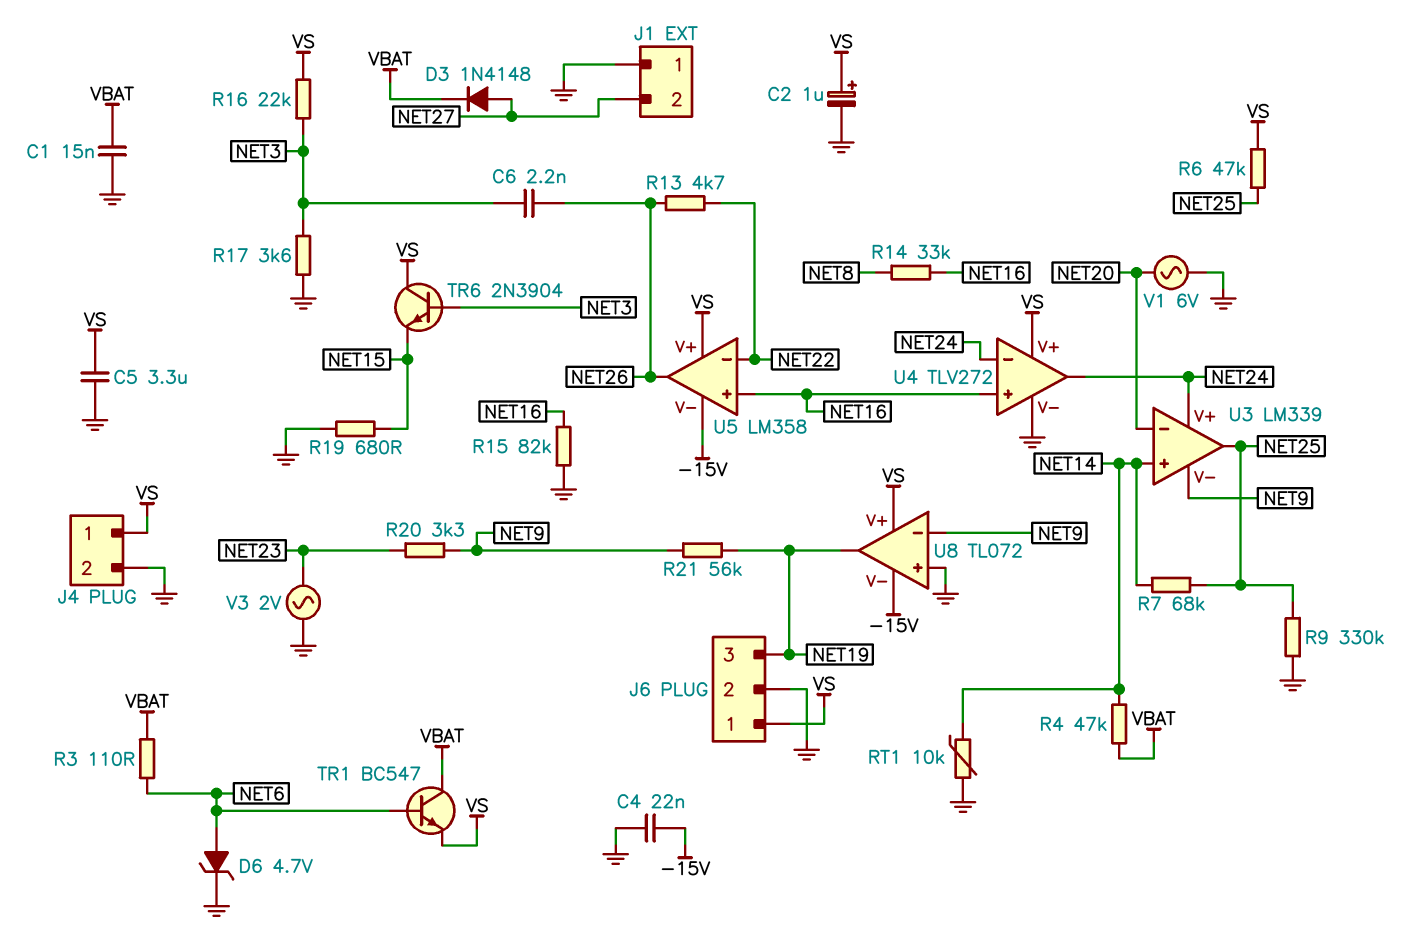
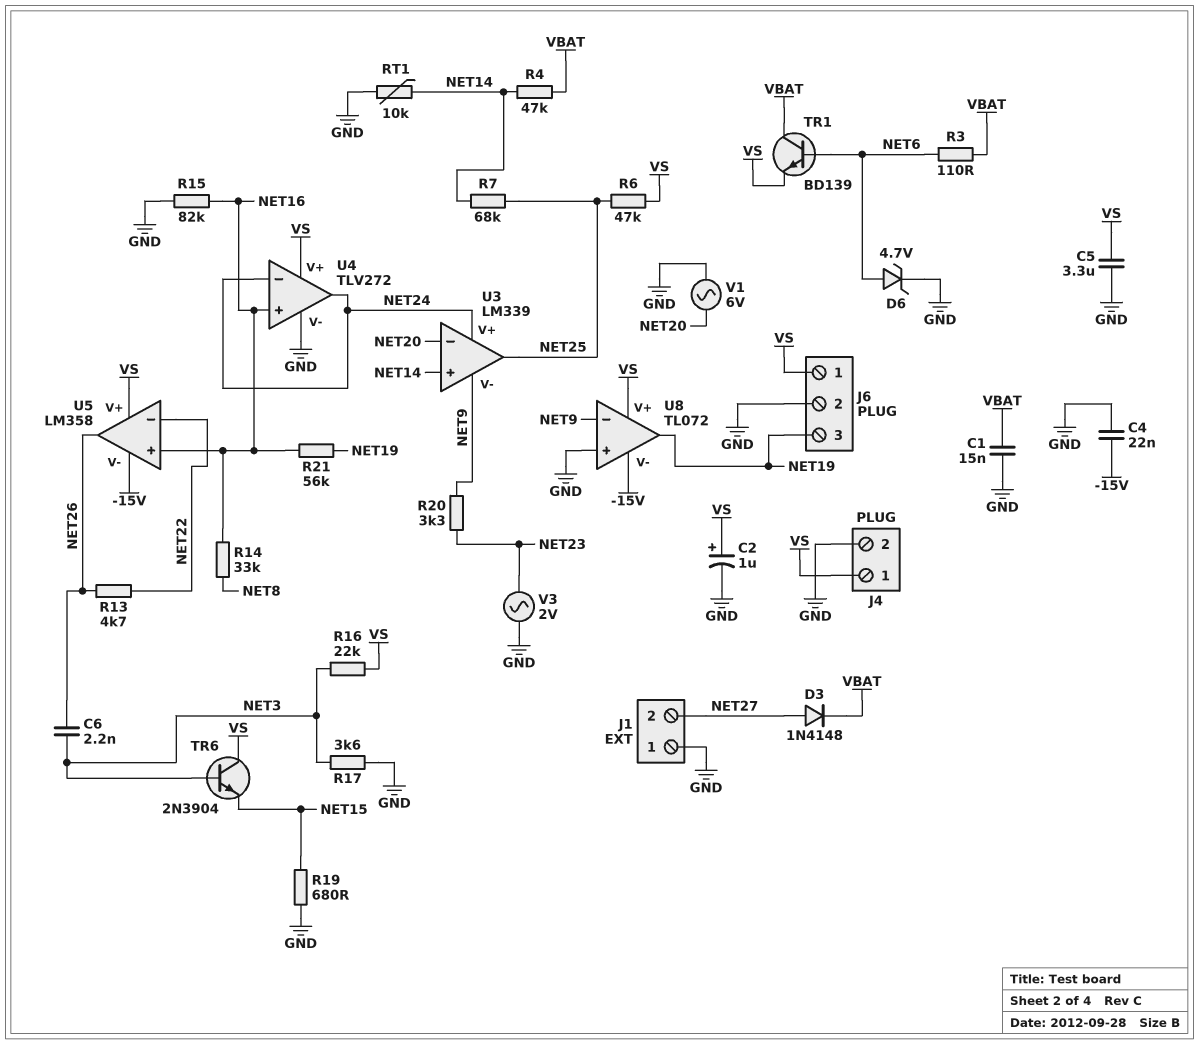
R9: 330k (GND, NET25) -> none
R21: 56k (NET9, NET19) -> 56k (NET16, NET19)
TR1: NPN BC547 (B NET6, C VBAT, E VS) -> NPN BD139 (B NET6, C VBAT, E VS)

